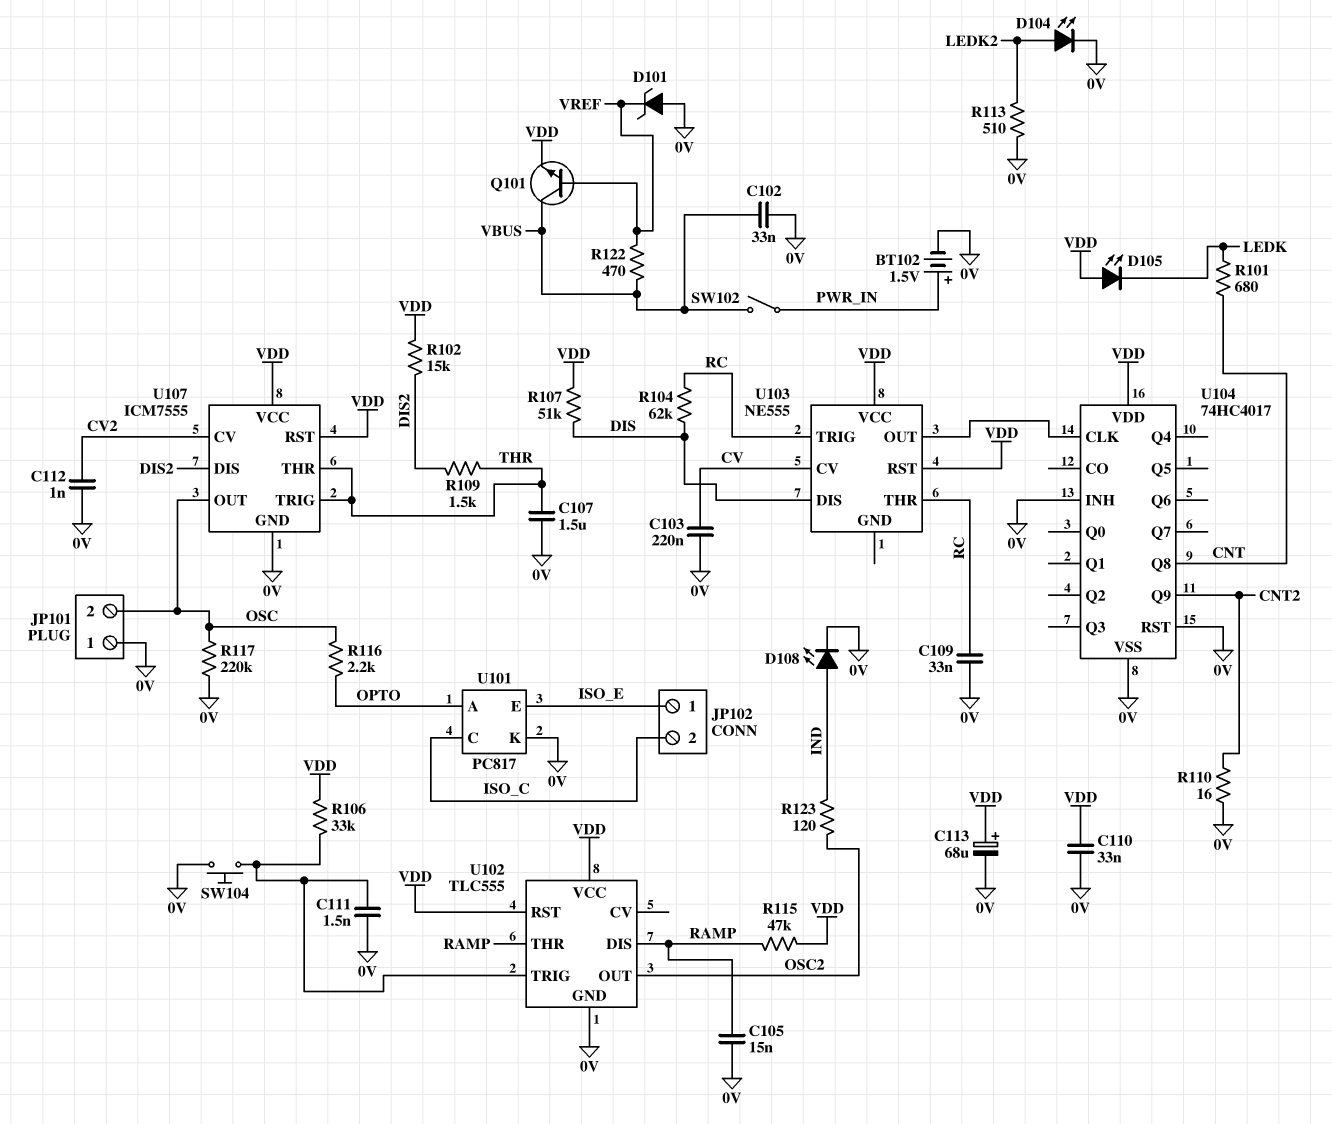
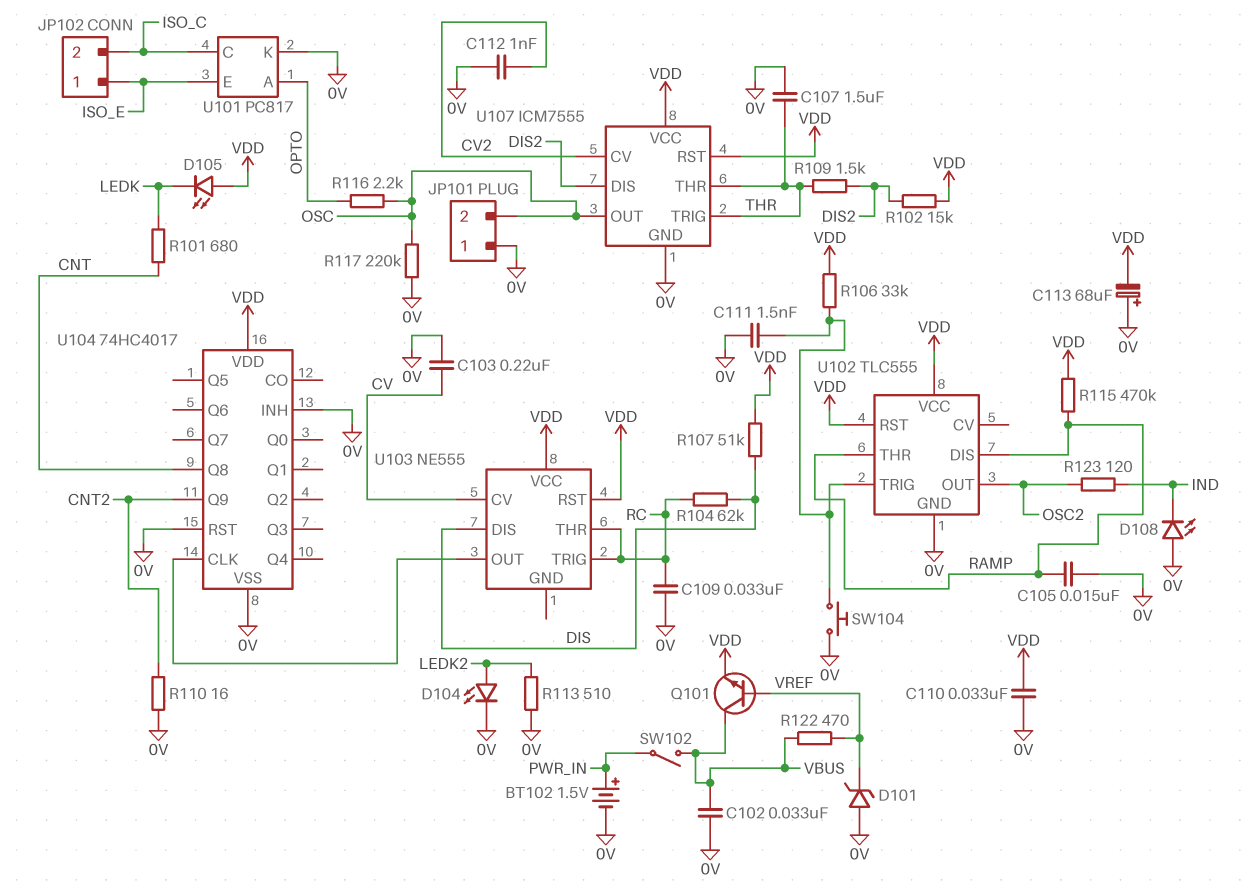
C113: 68uF (plus VDD, minus 0V) -> 68uF (plus 0V, minus VDD)
D108: LED (A IND, K 0V) -> LED (A 0V, K IND)
R115: 47k (RAMP, VDD) -> 470k (RAMP, VDD)

